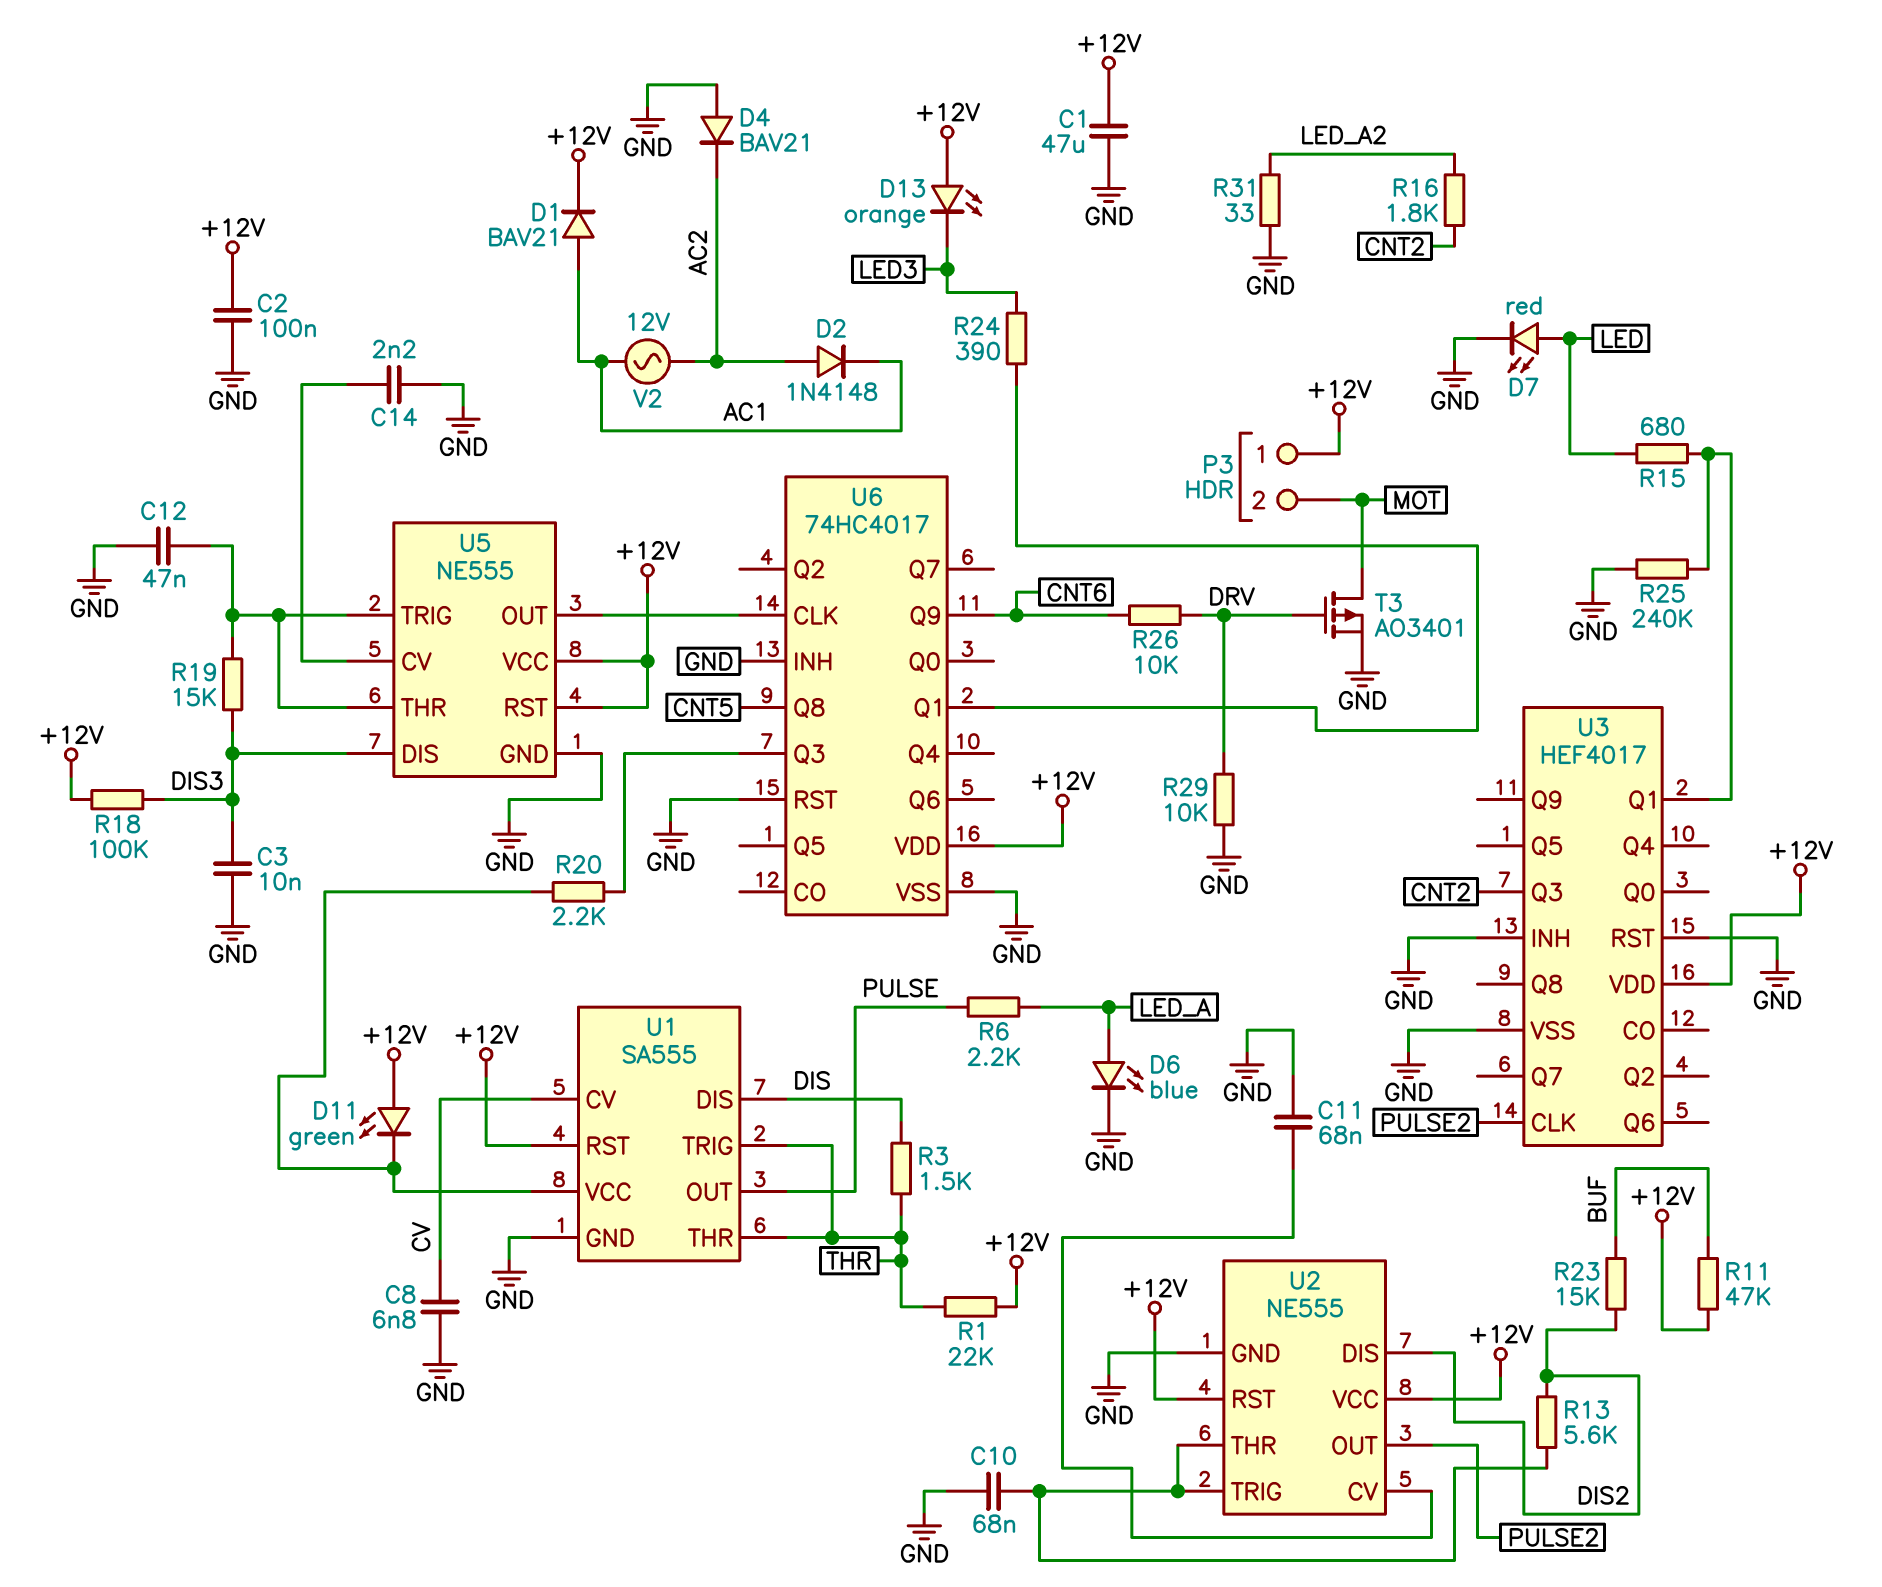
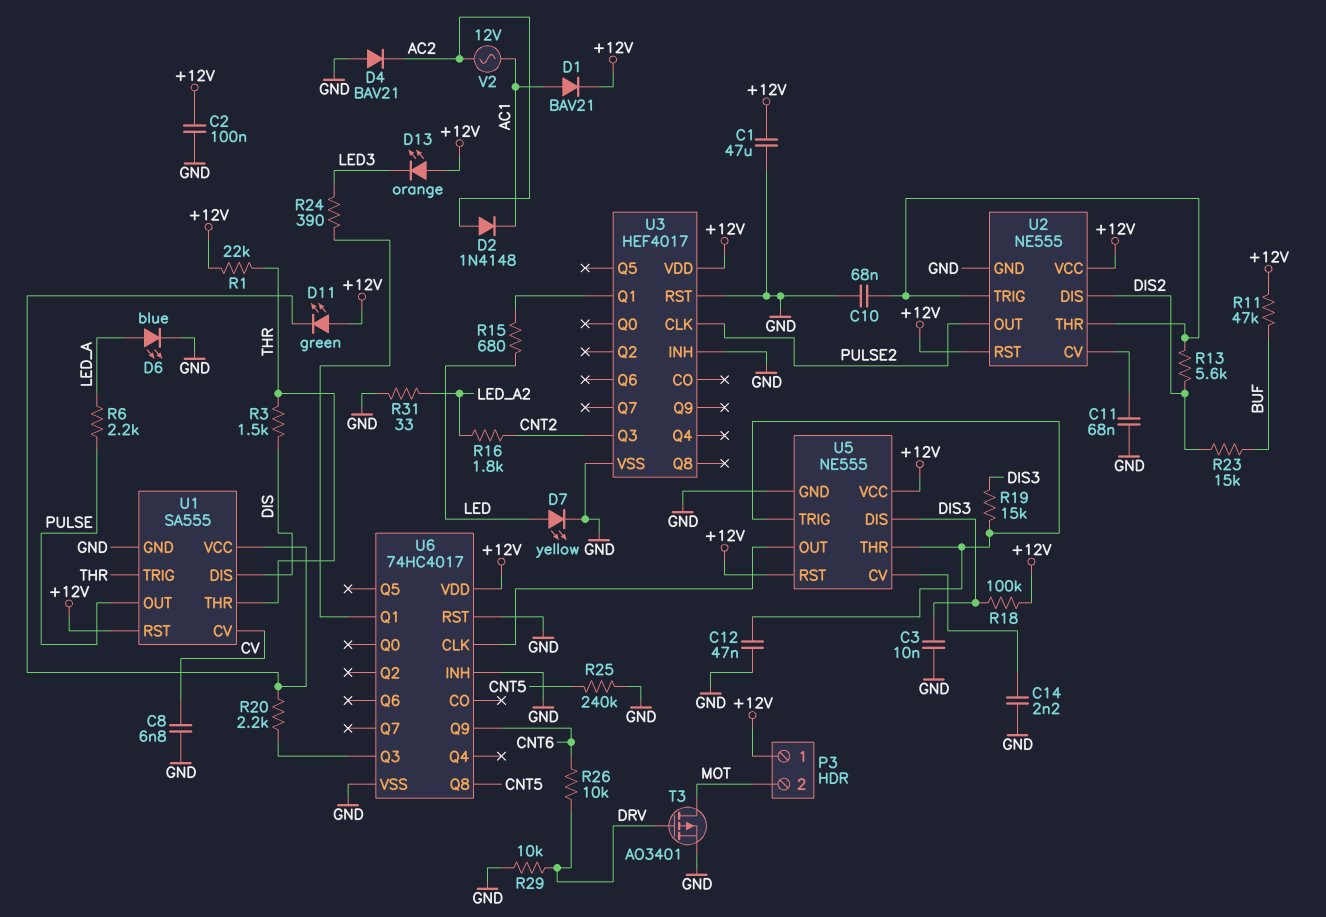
D7: LED red (A LED, K GND) -> LED yellow (A LED, K GND)
R25: 240k (GND, U3/Q1) -> 240k (CNT5, GND)

